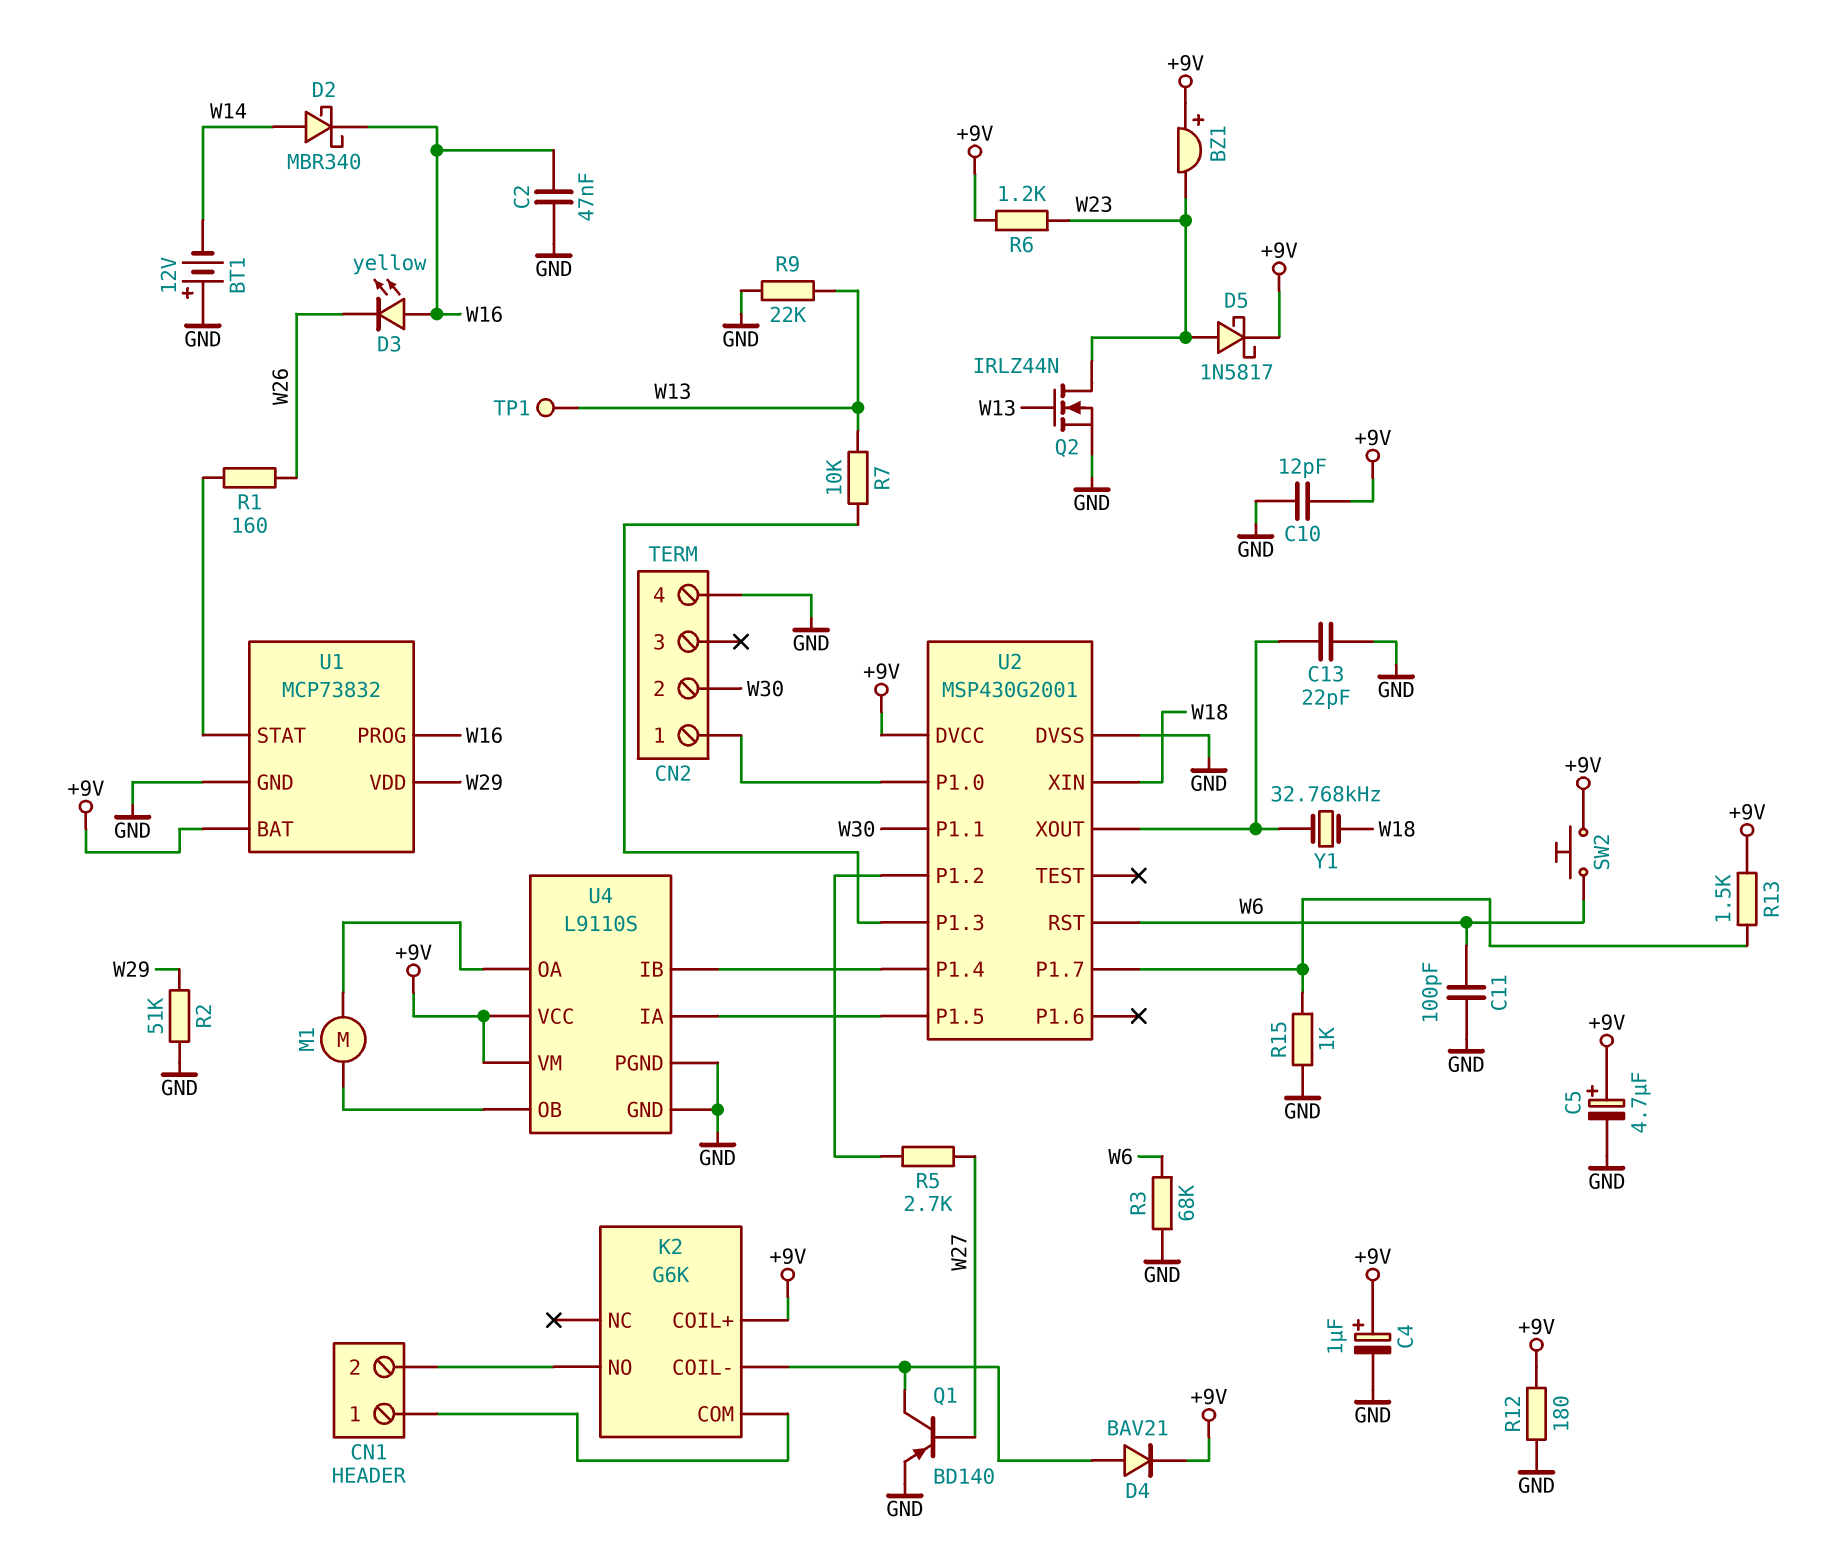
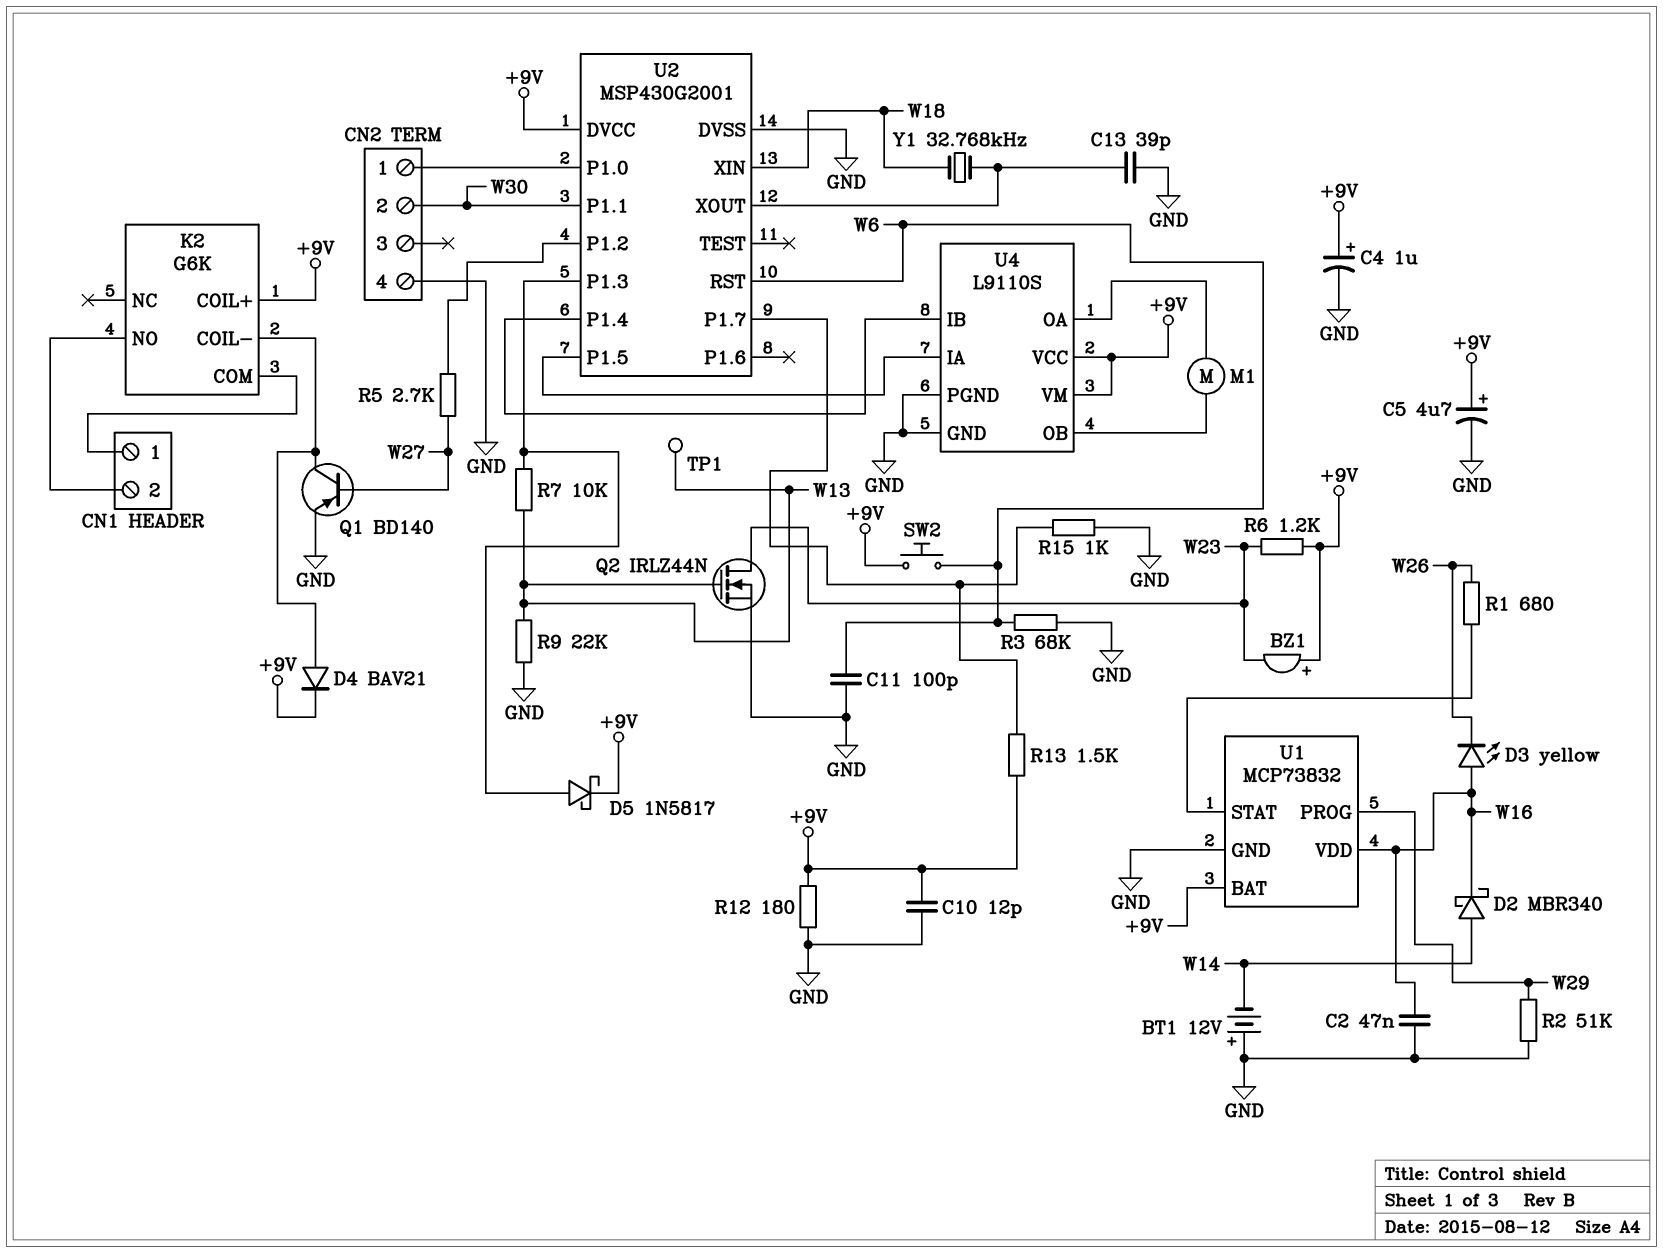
C13: 22pF (GND, U2/XOUT) -> 39pF (GND, U2/XOUT)
D5: schottky 1N5817 (A W23, K +9V) -> schottky 1N5817 (A U2/P1.3, K +9V)
R1: 160 (U1/STAT, W26) -> 680 (U1/STAT, W26)
U1 pin PROG: W16 -> W29
U1 pin VDD: W29 -> W16

